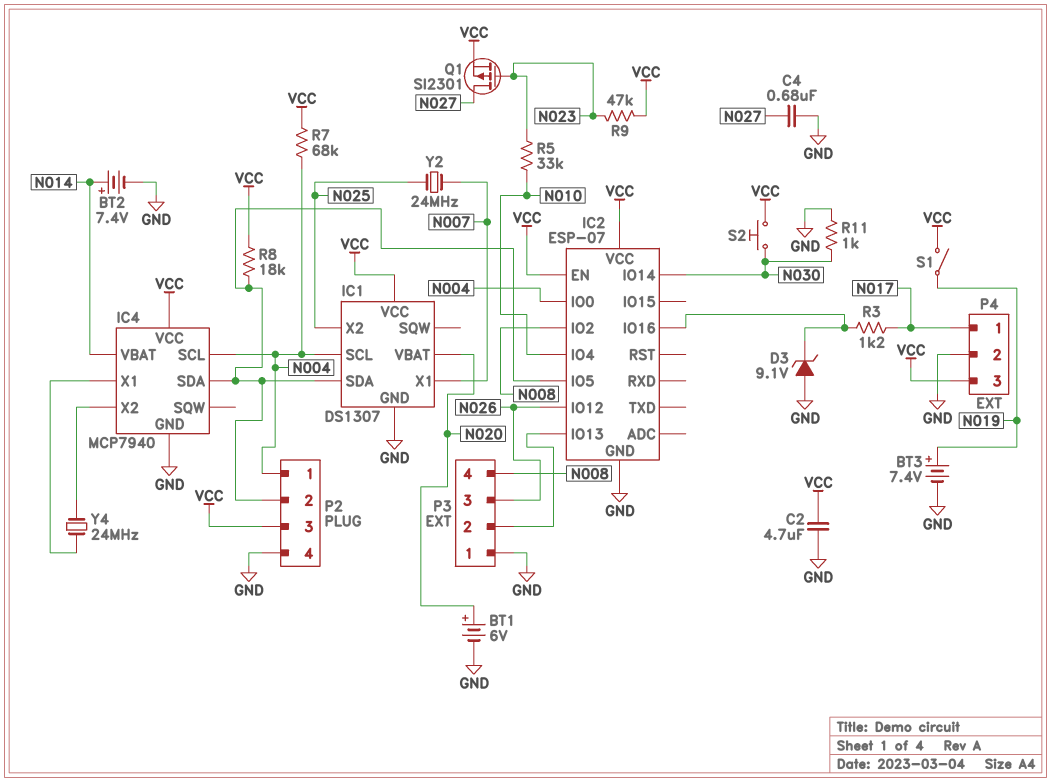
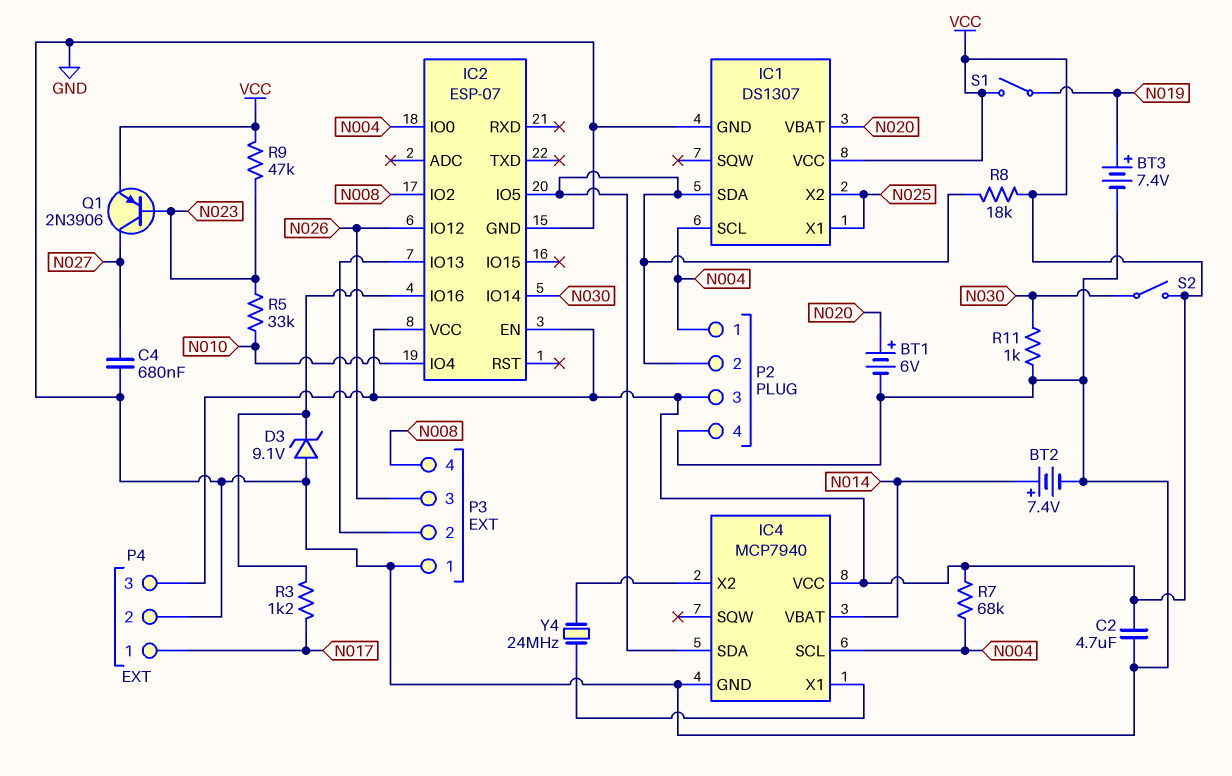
IC1 pin X1: N007 -> N025
Q1: PMOS SI2301 (G N023, D N027, S VCC) -> PNP 2N3906 (B N023, C N027, E VCC)
S2: button (N030, VCC) -> switch (N030, VCC)
Y2: 24MHz (N007, N025) -> none

